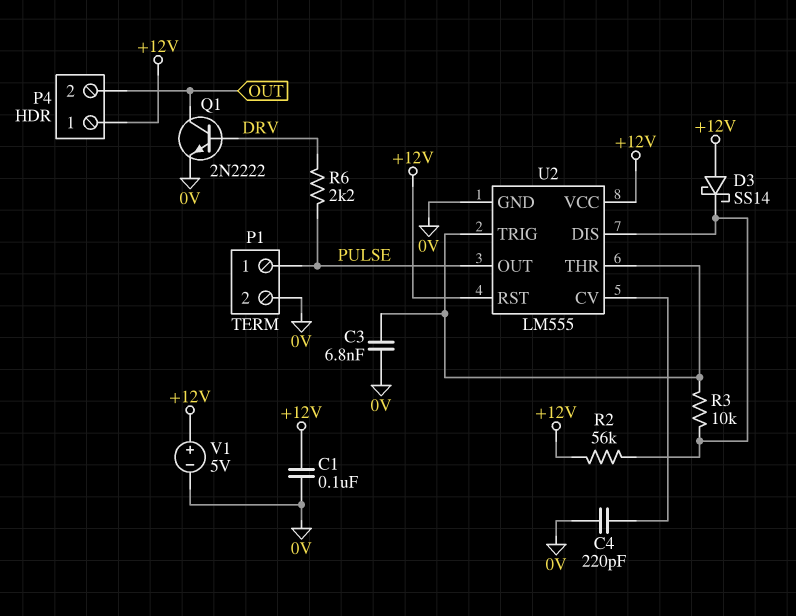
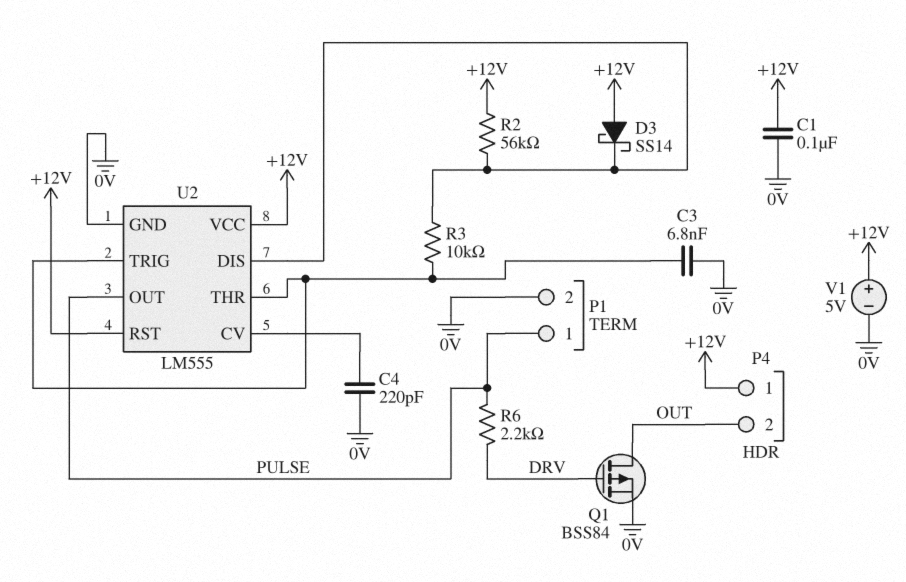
Q1: NPN 2N2222 (B DRV, C OUT, E 0V) -> PMOS BSS84 (G DRV, D OUT, S 0V)

